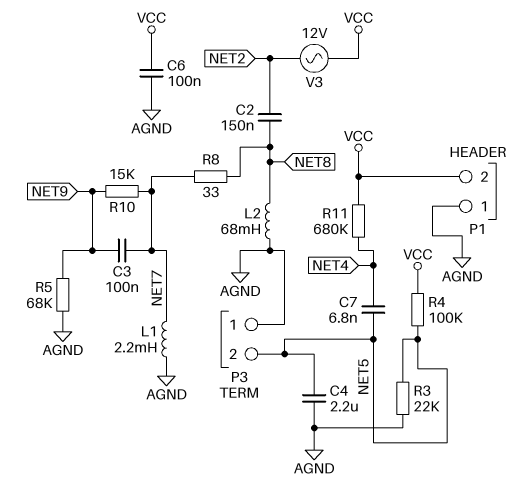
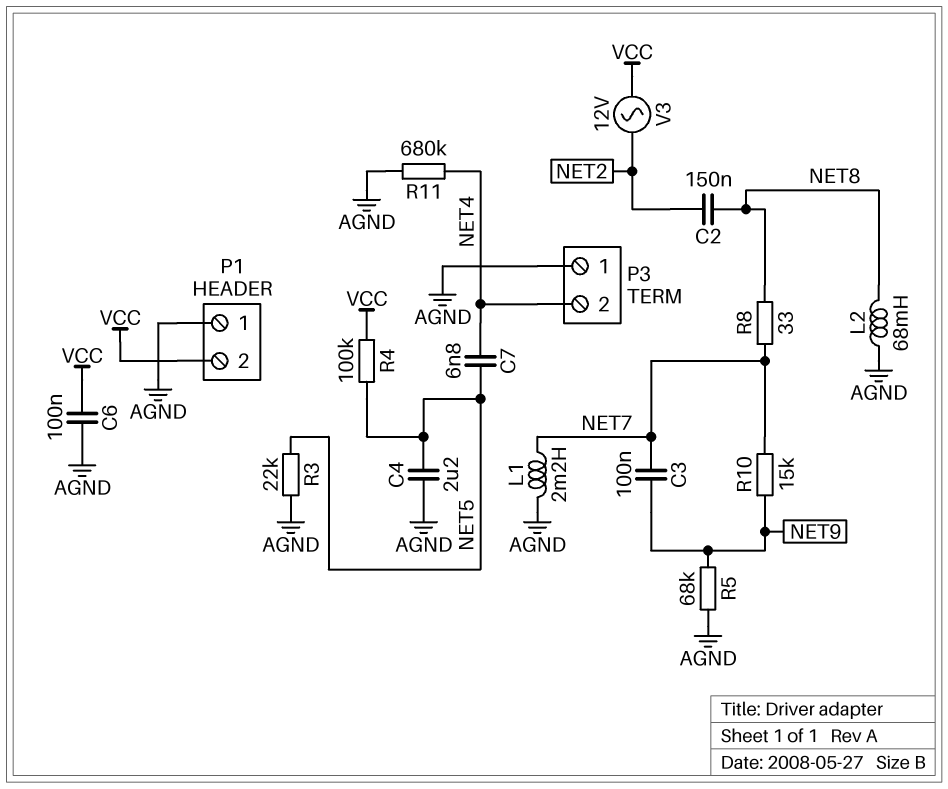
P3 pin 2: NET5 -> NET4
R11: 680k (NET4, VCC) -> 680k (AGND, NET4)

